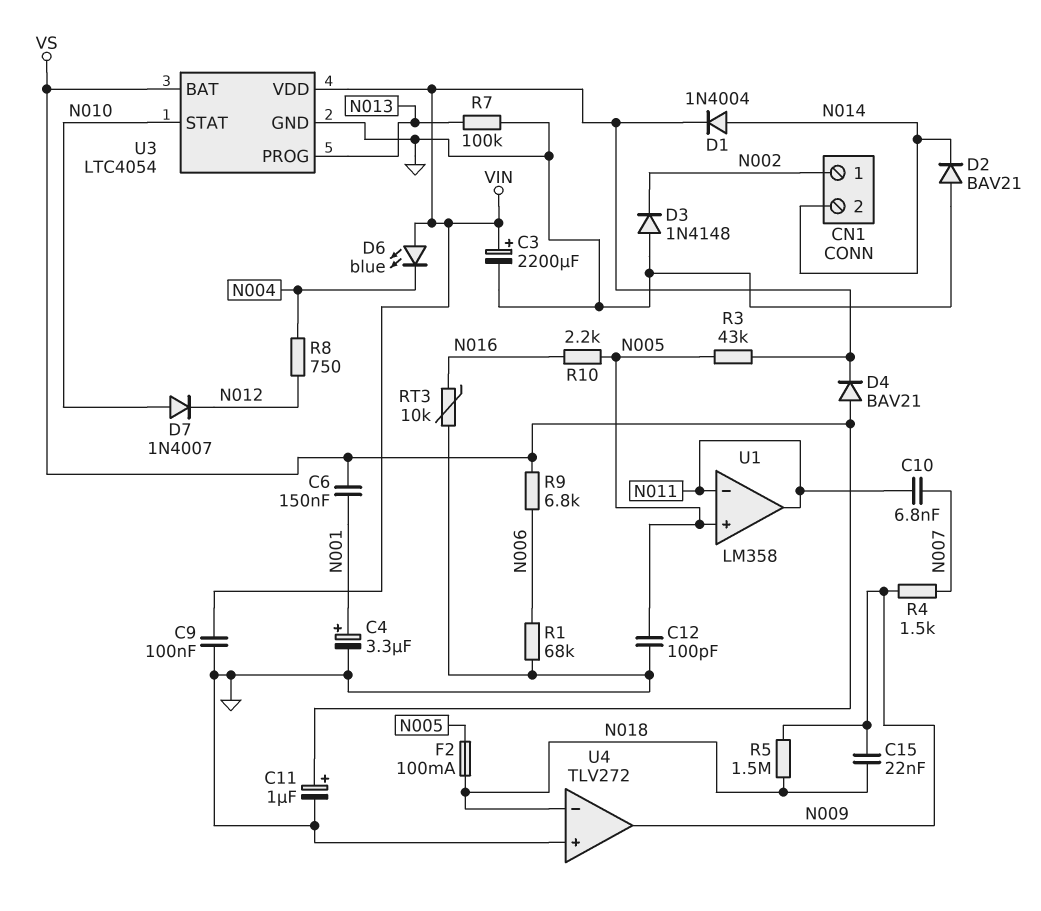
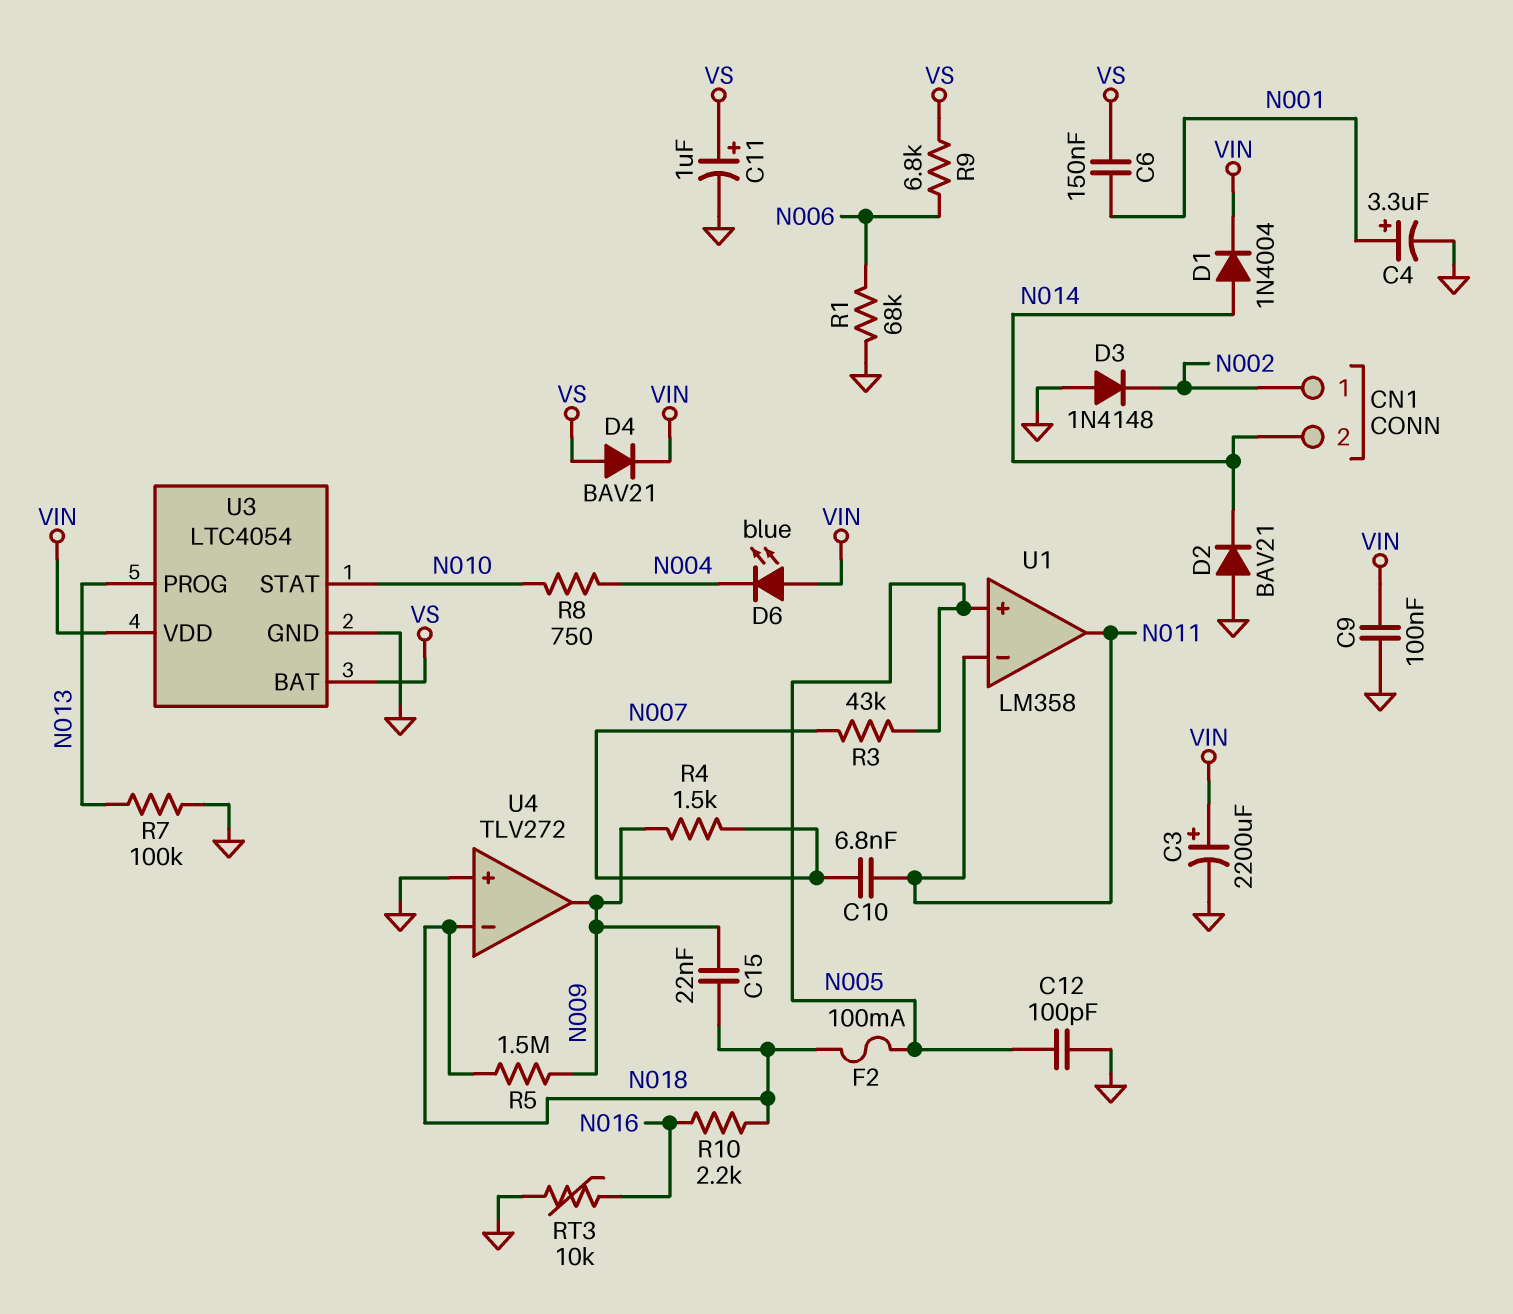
D7: diode 1N4007 (A N010, K N012) -> none
R3: 43k (N005, VIN) -> 43k (N005, N007)
R8: 750 (N004, N012) -> 750 (N004, N010)
R10: 2.2k (N005, N016) -> 2.2k (N016, N018)

